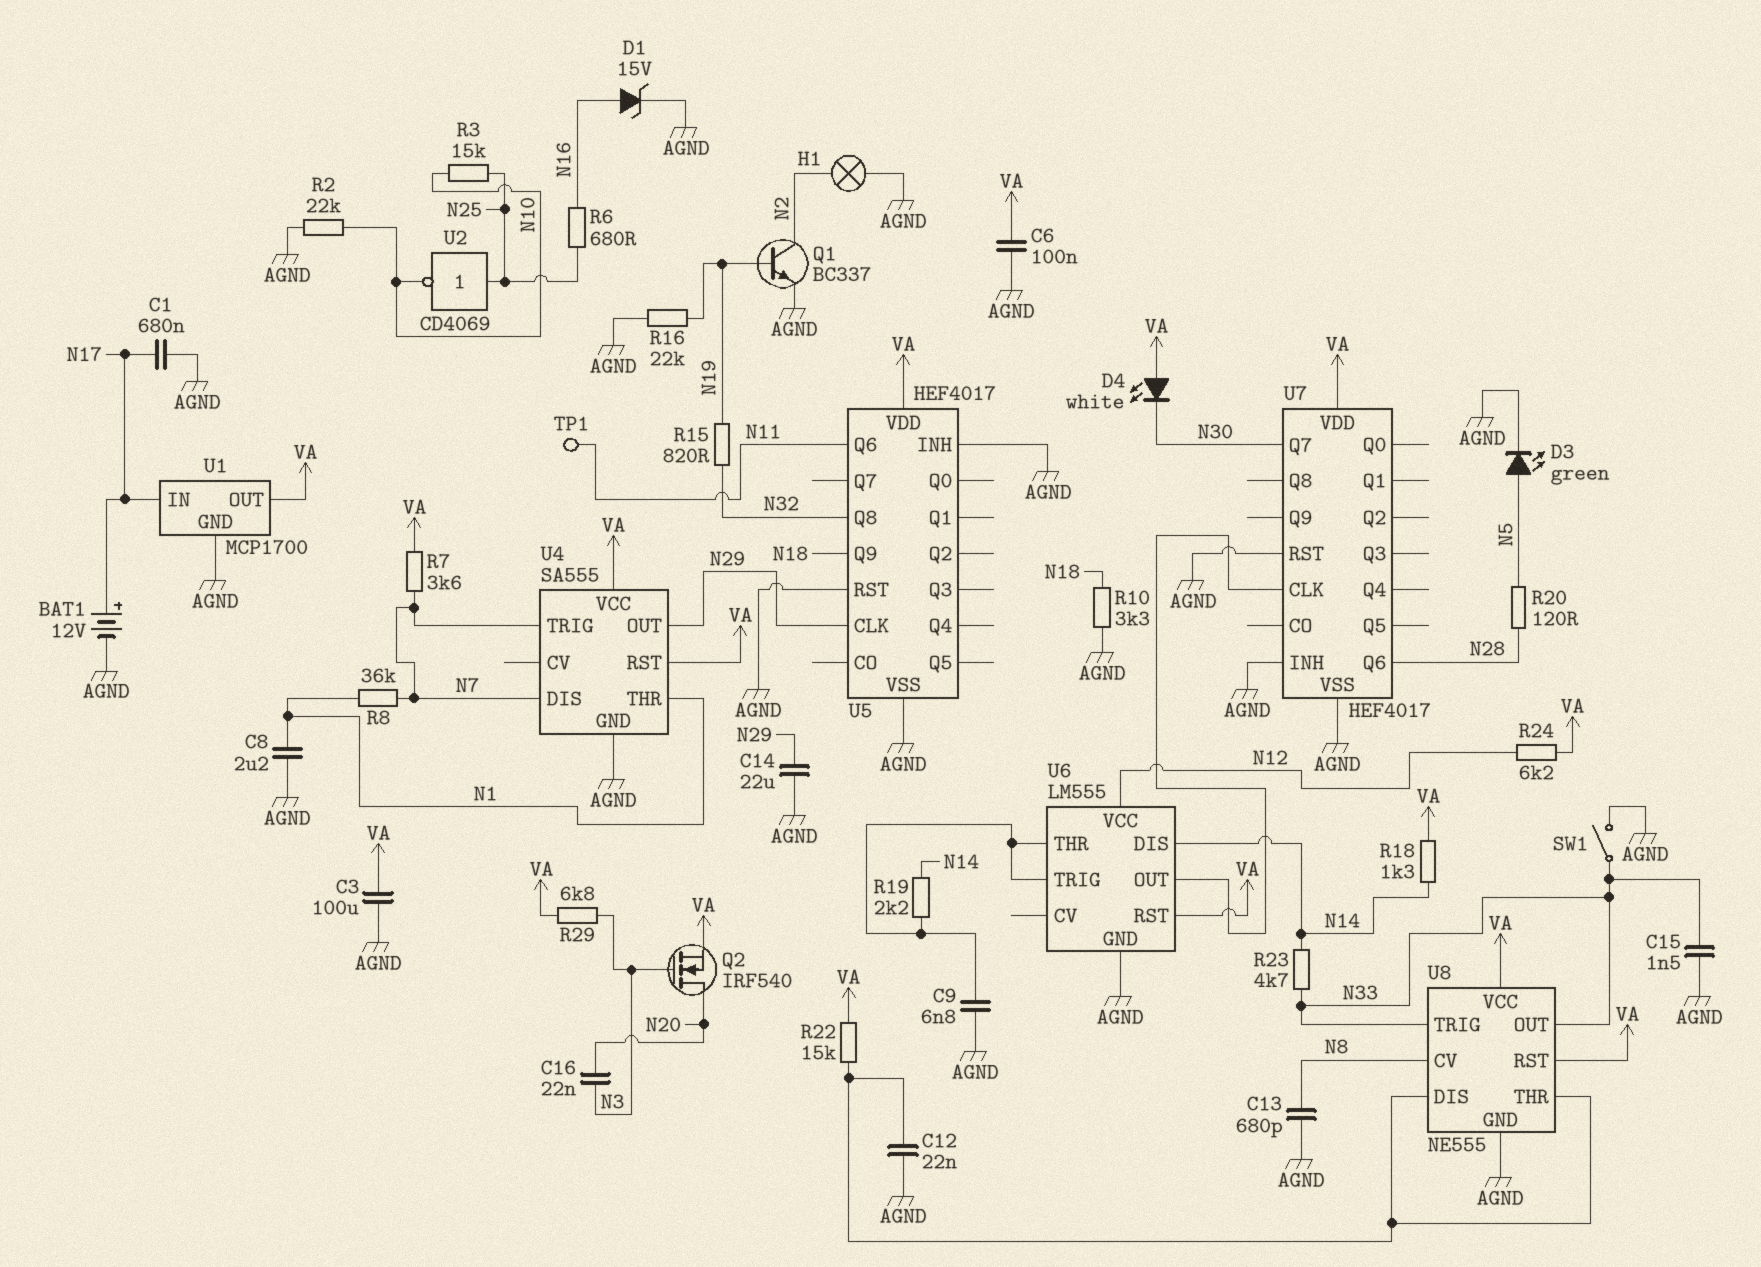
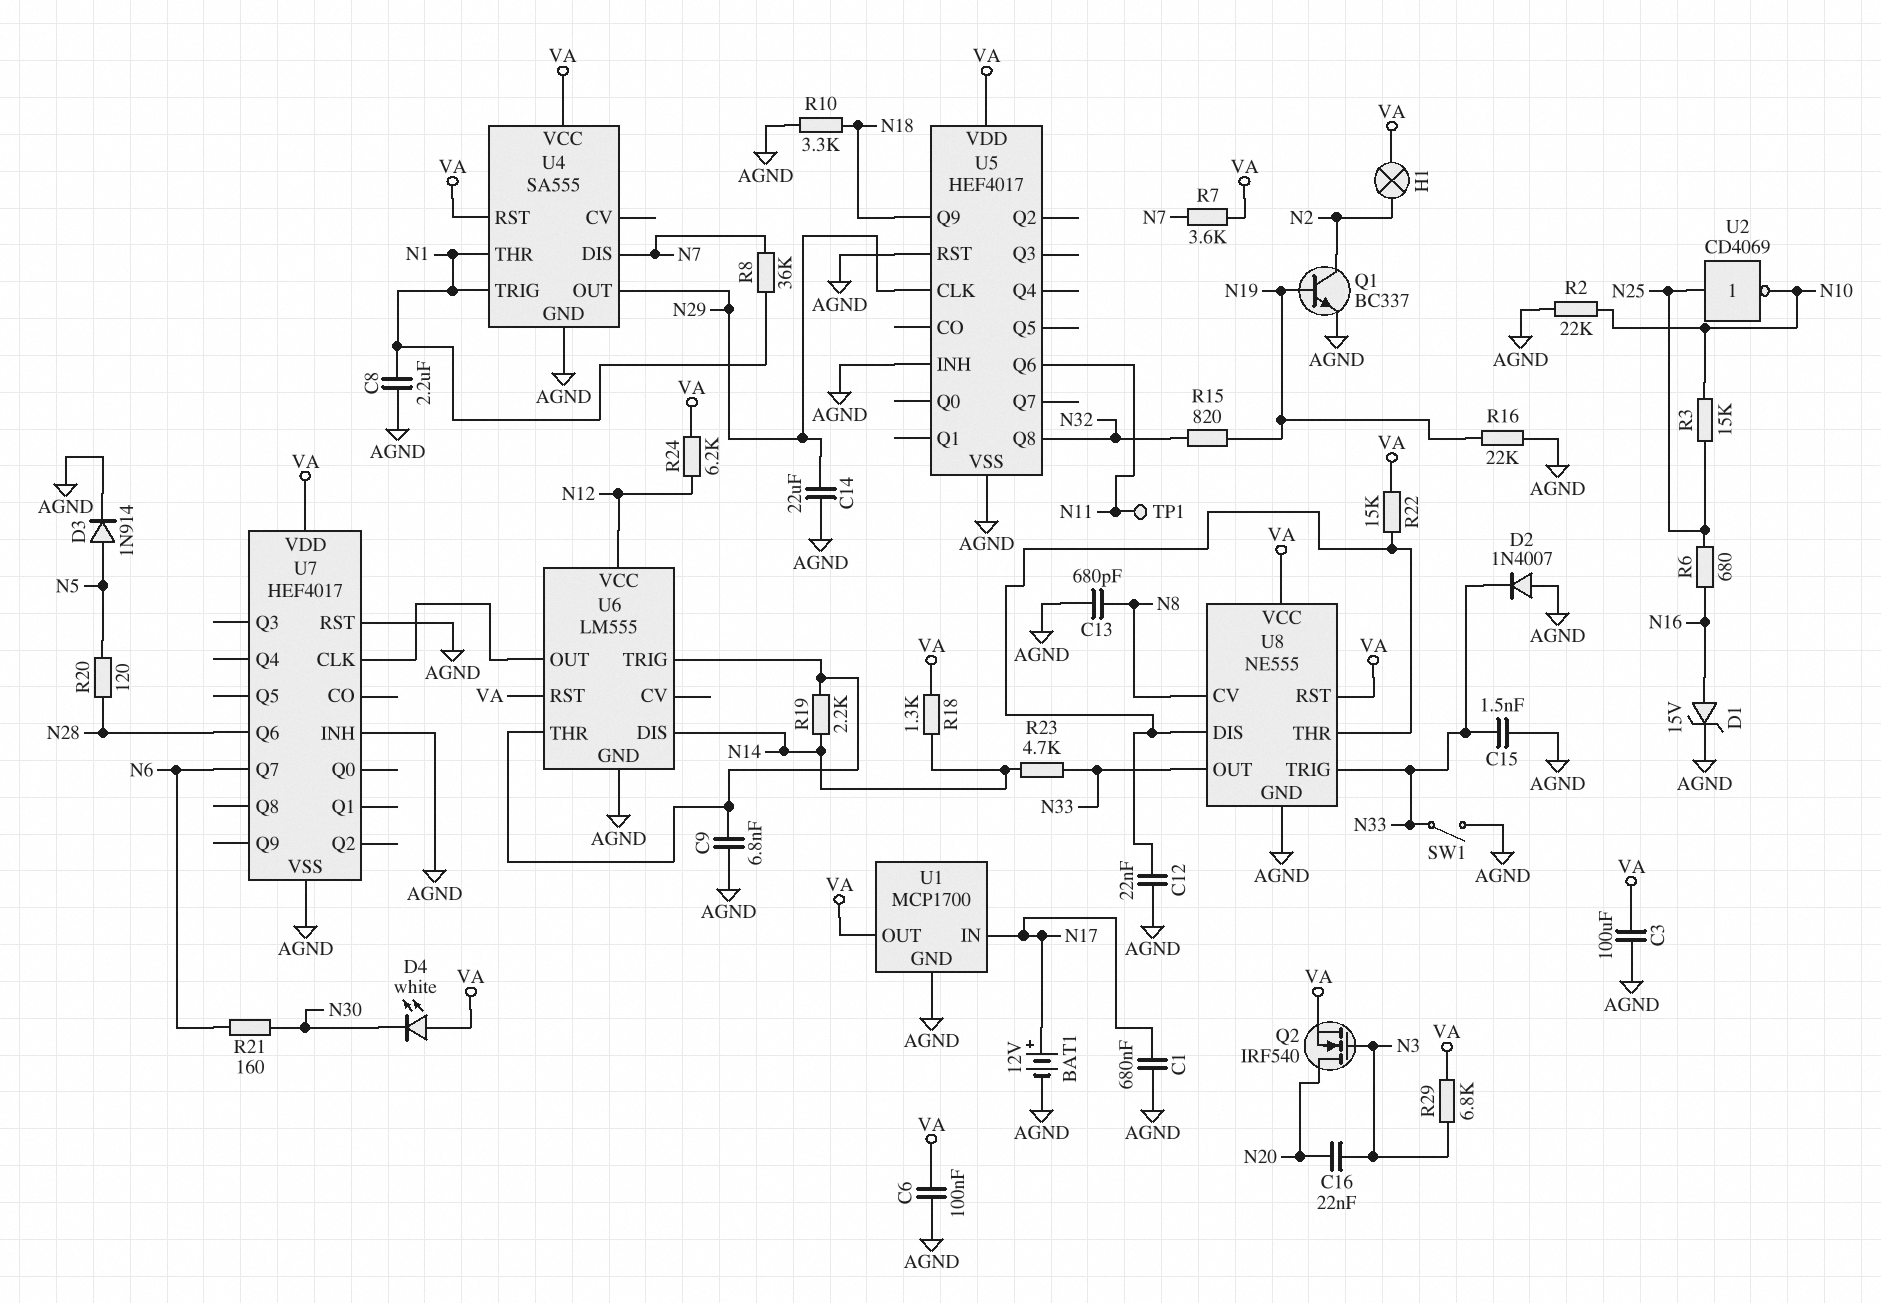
D2: none -> diode 1N4007 (A AGND, K N33)
D3: LED green (A N5, K AGND) -> diode 1N914 (A N5, K AGND)
H1: lamp (AGND, N2) -> lamp (N2, VA)
R21: none -> 160 (N6, N30)
U4 pin TRIG: N7 -> N1
U7 pin Q7: N30 -> N6

